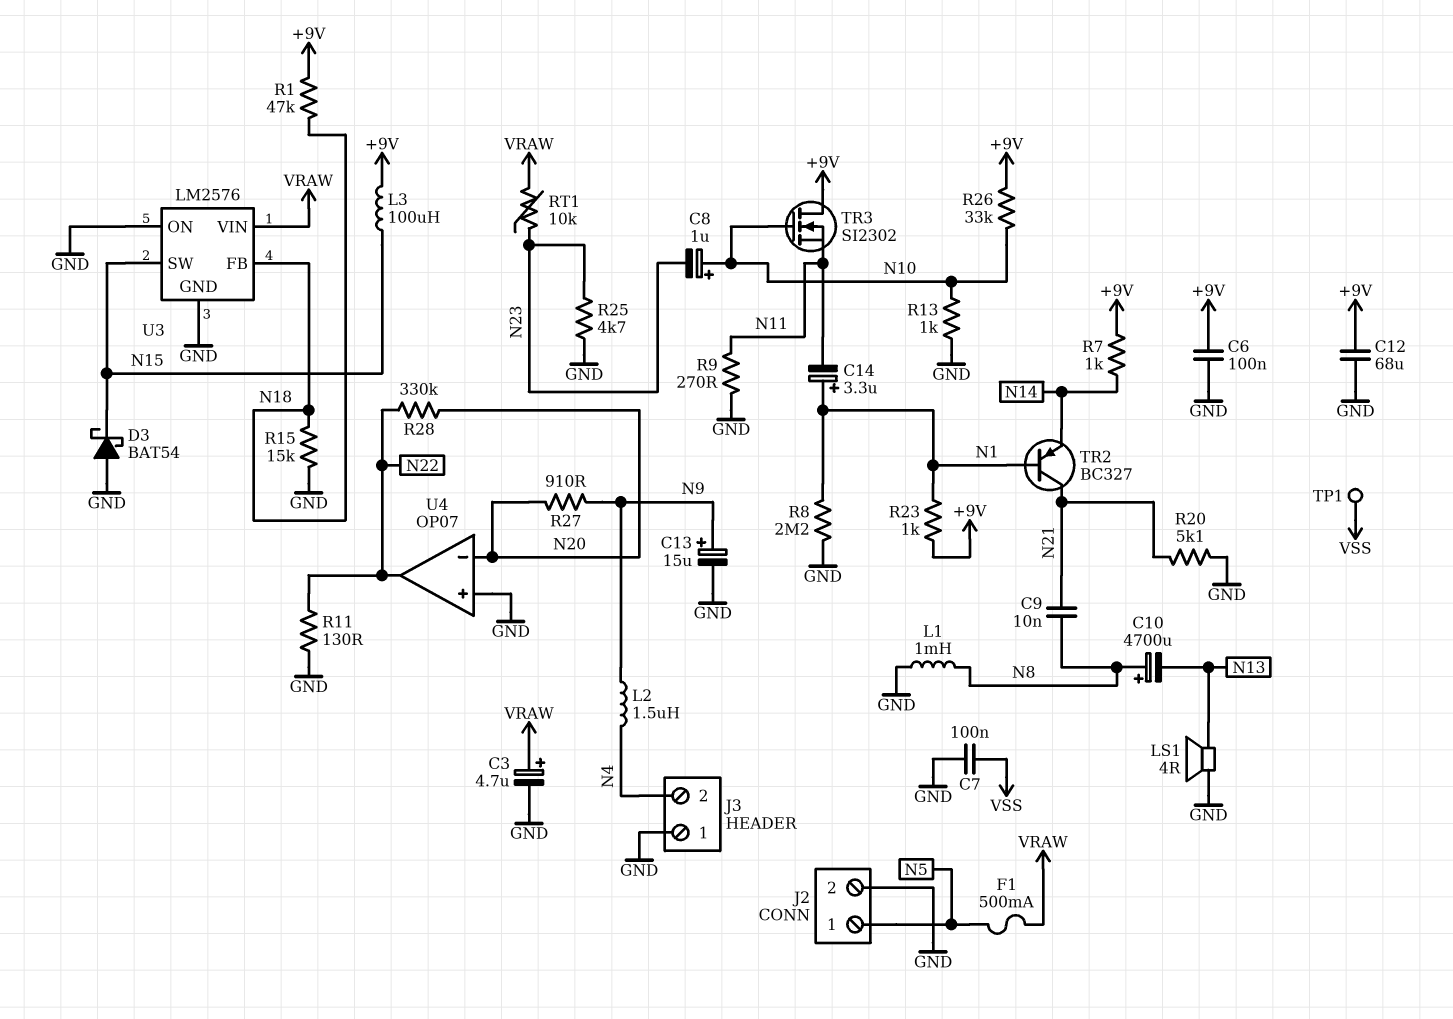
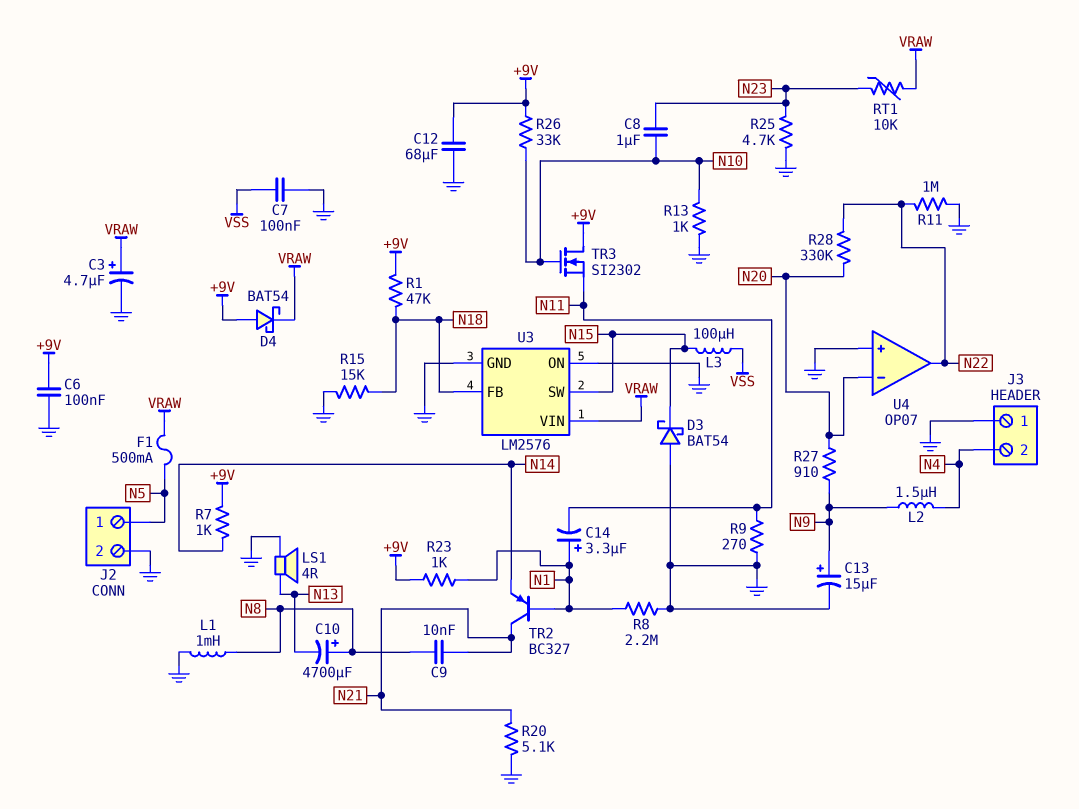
C8: 1uF (plus N10, minus N23) -> 1uF (N10, N23)
D4: none -> schottky BAT54 (A +9V, K VRAW)
L3: 100uH (+9V, N15) -> 100uH (N15, VSS)
R11: 130 (GND, N22) -> 1M (GND, N22)
TP1: test point (VSS) -> none

